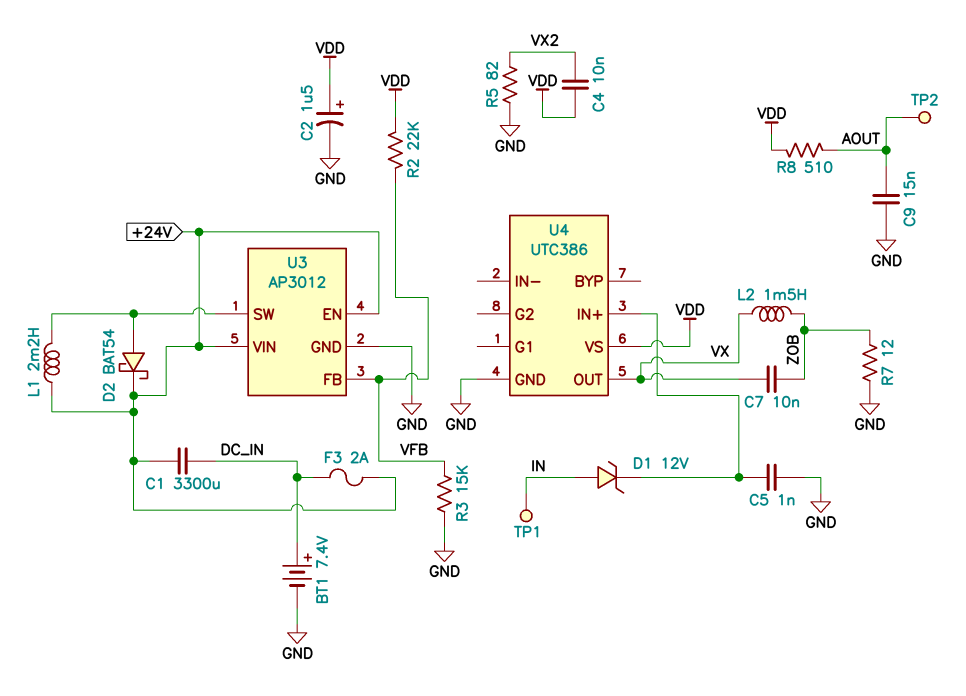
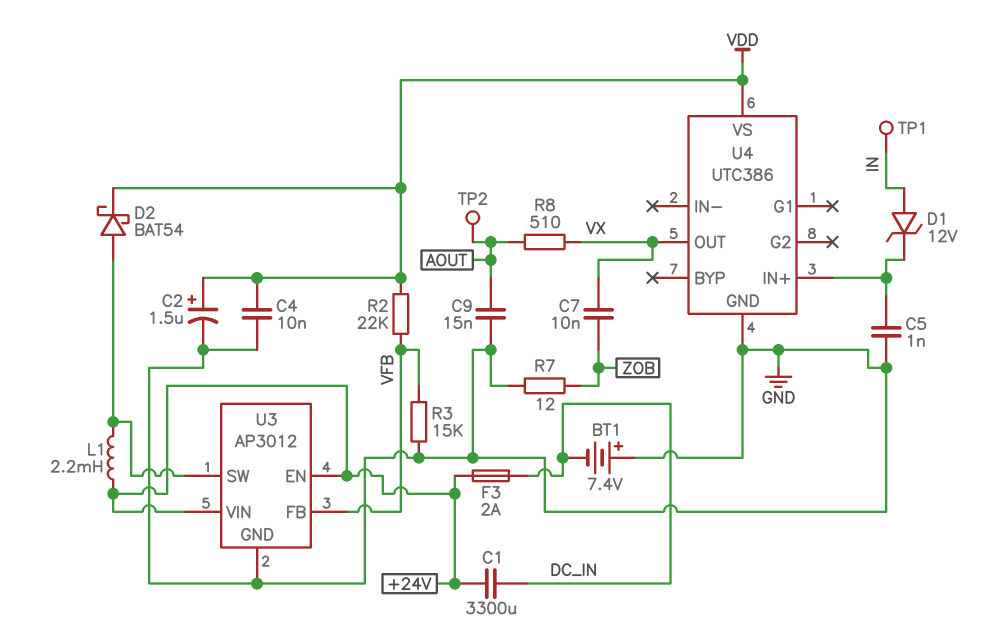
BT1: 7.4V (plus DC_IN, minus GND) -> 7.4V (plus GND, minus DC_IN)
C4: 10nF (VDD, VX2) -> 10nF (GND, VDD)
D2: schottky BAT54 (A U3/SW, K +24V) -> schottky BAT54 (A U3/SW, K VDD)
L2: 1.5mH (VX, ZOB) -> none
R5: 82 (GND, VX2) -> none
R8: 510 (AOUT, VDD) -> 510 (AOUT, VX)

